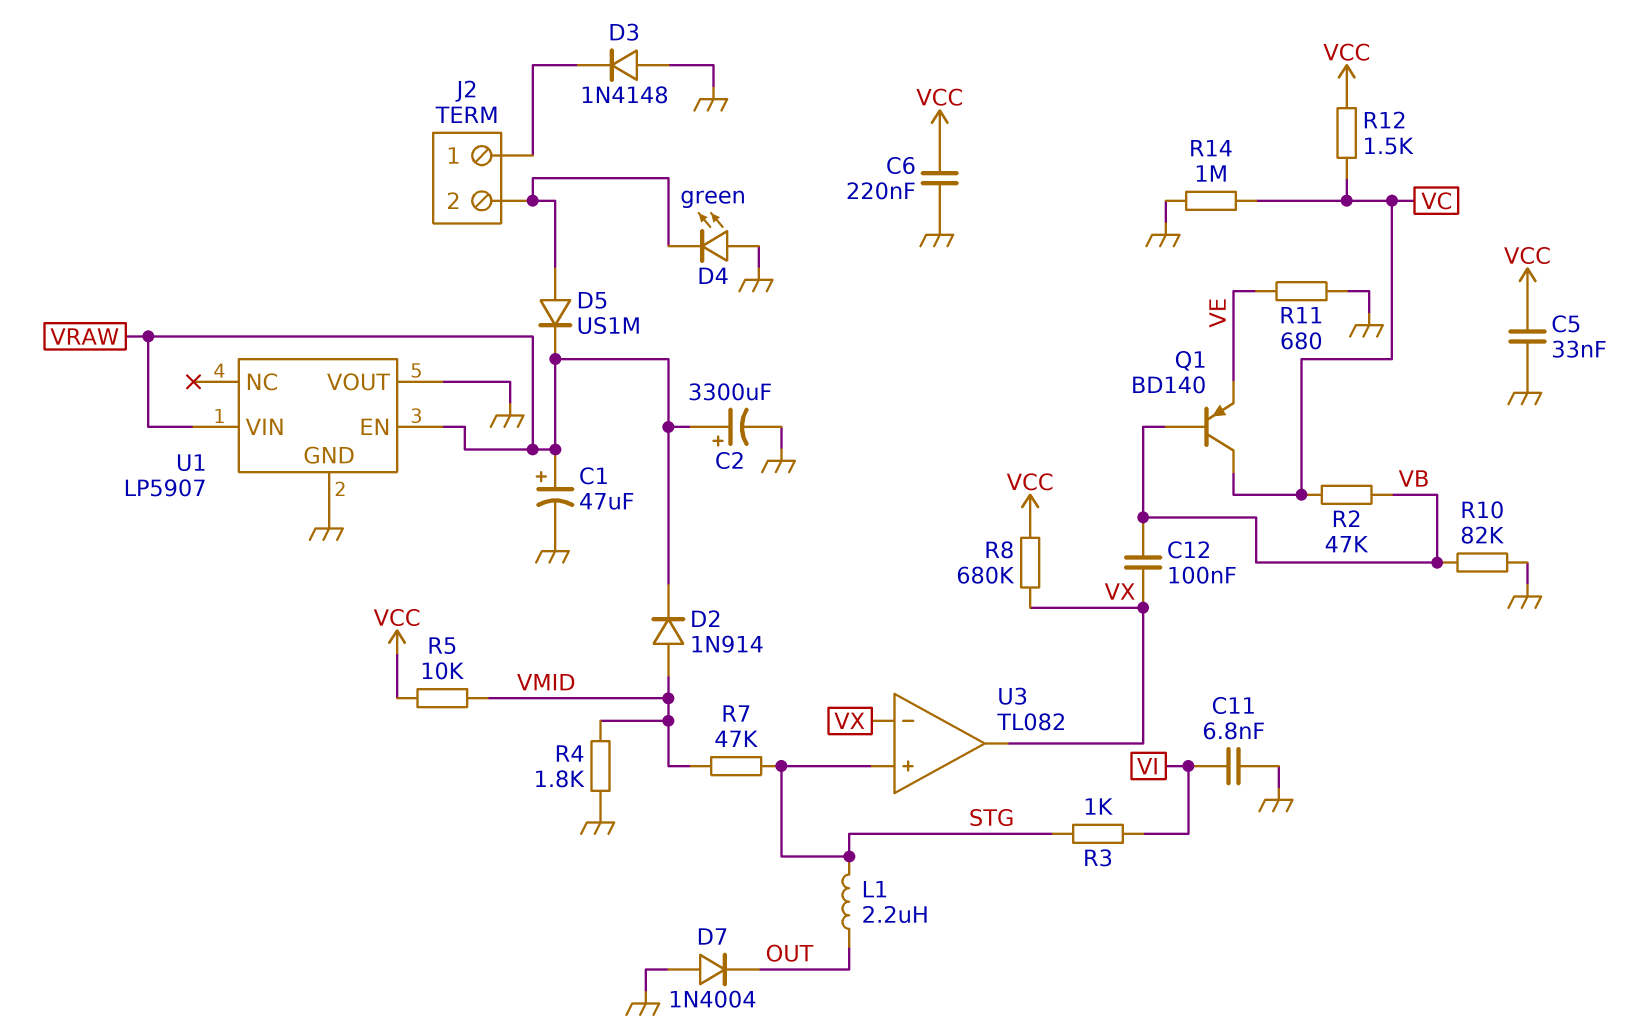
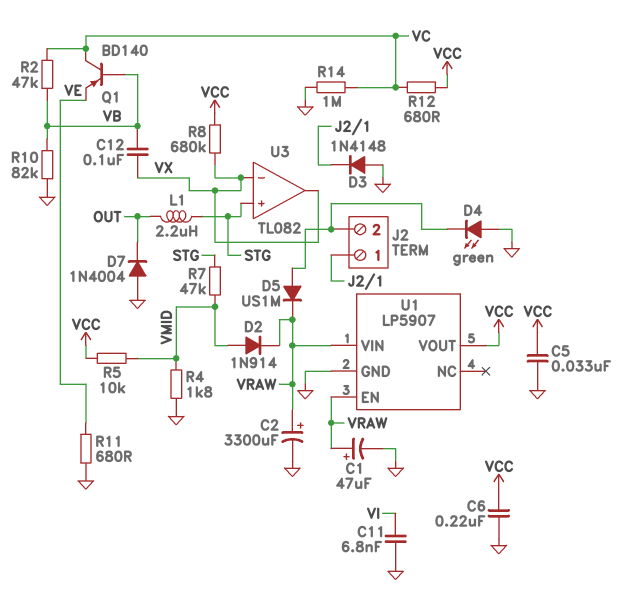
R3: 1k (STG, VI) -> none
R12: 1.5k (VC, VCC) -> 680 (VC, VCC)
U1 pin VOUT: GND -> VCC

